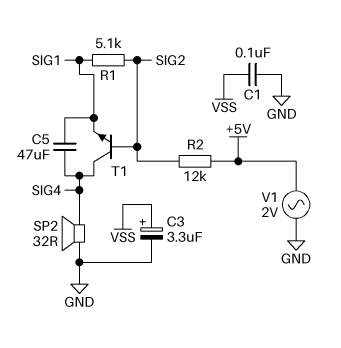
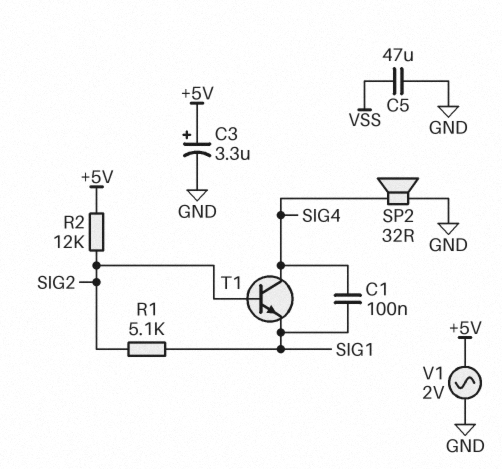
C1: 100nF (GND, VSS) -> 100nF (SIG1, SIG4)
C3: 3.3uF (plus VSS, minus GND) -> 3.3uF (plus +5V, minus GND)
C5: 47uF (SIG1, SIG4) -> 47uF (GND, VSS)

